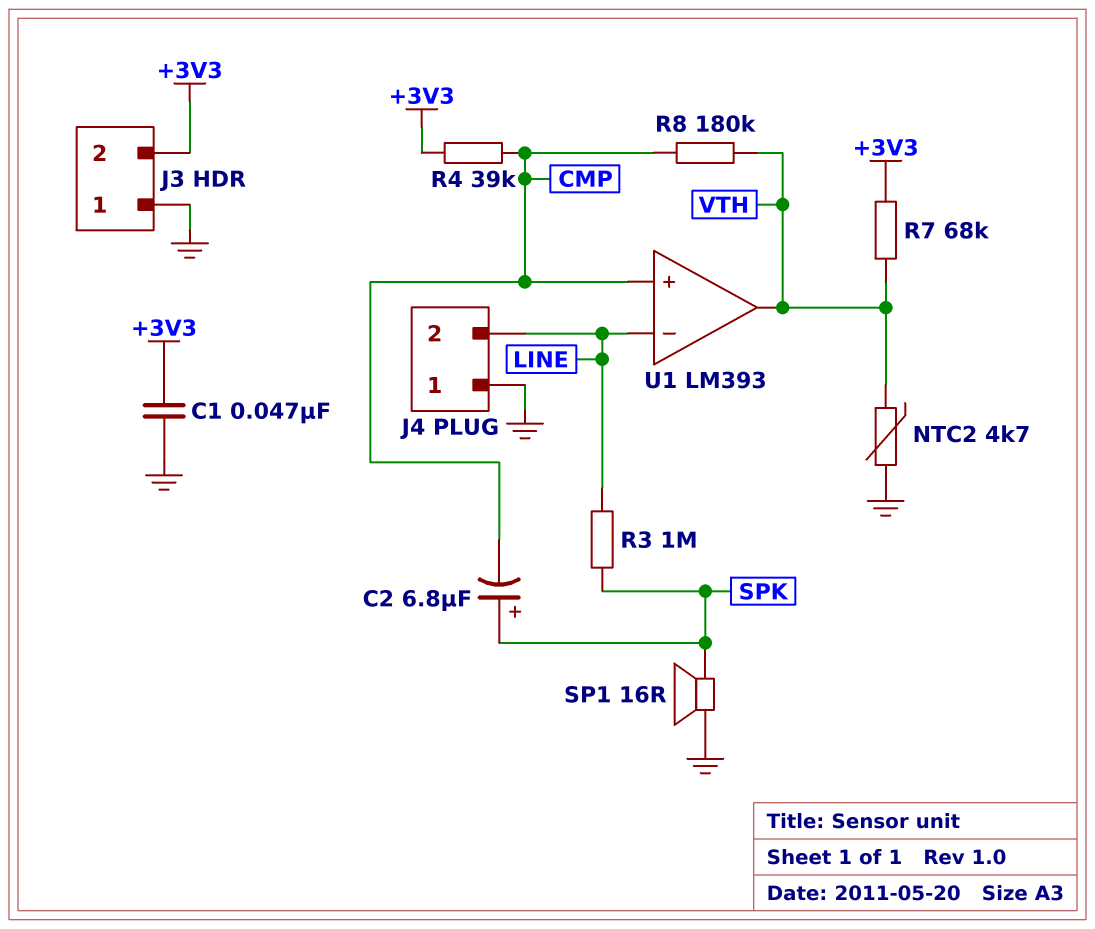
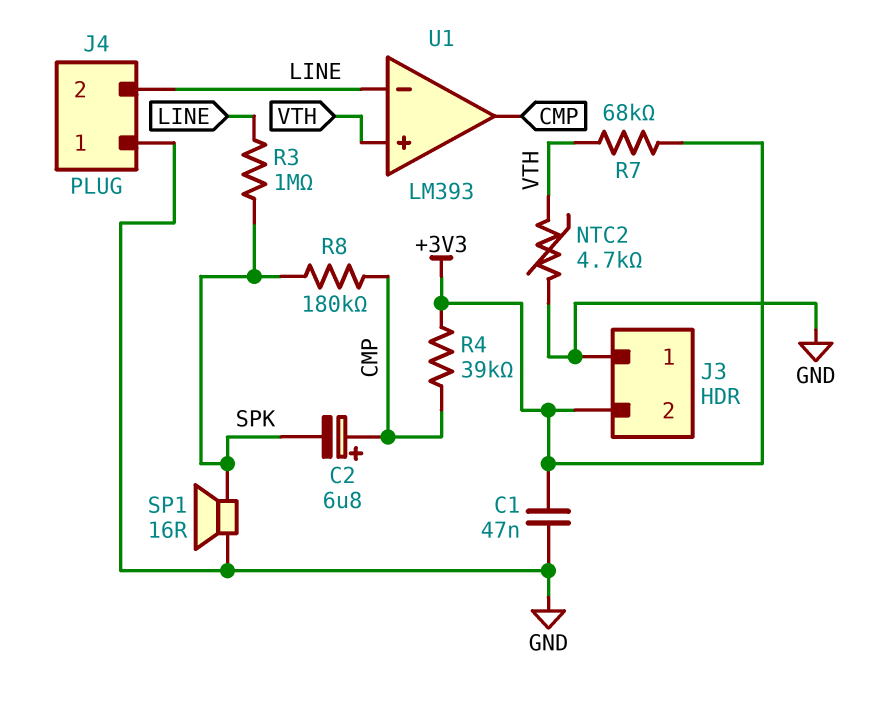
C2: 6.8uF (plus SPK, minus CMP) -> 6.8uF (plus CMP, minus SPK)
R8: 180k (CMP, VTH) -> 180k (CMP, SPK)
U1 pin in+: CMP -> VTH
U1 pin out: VTH -> CMP

